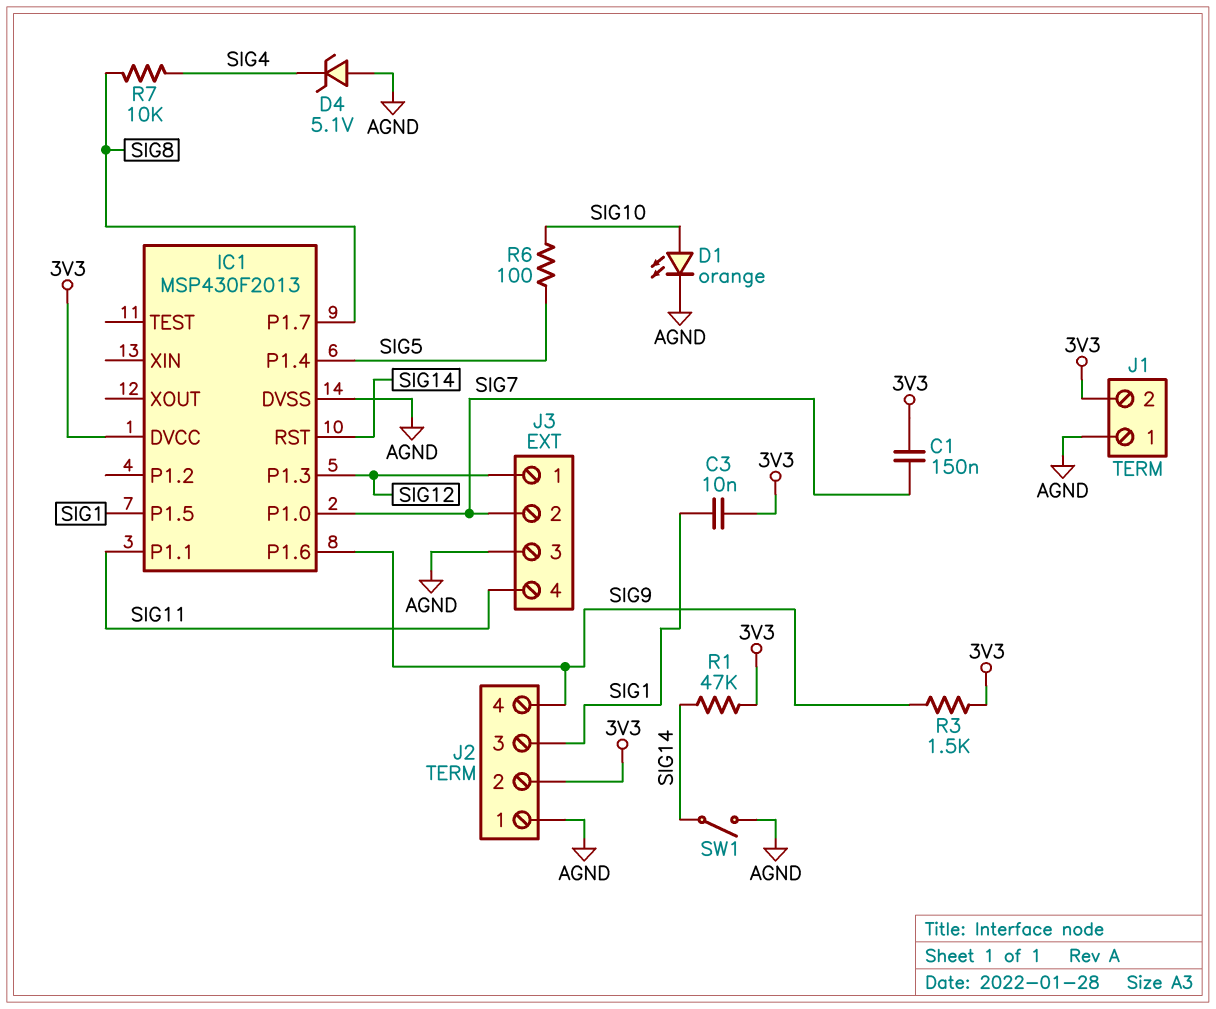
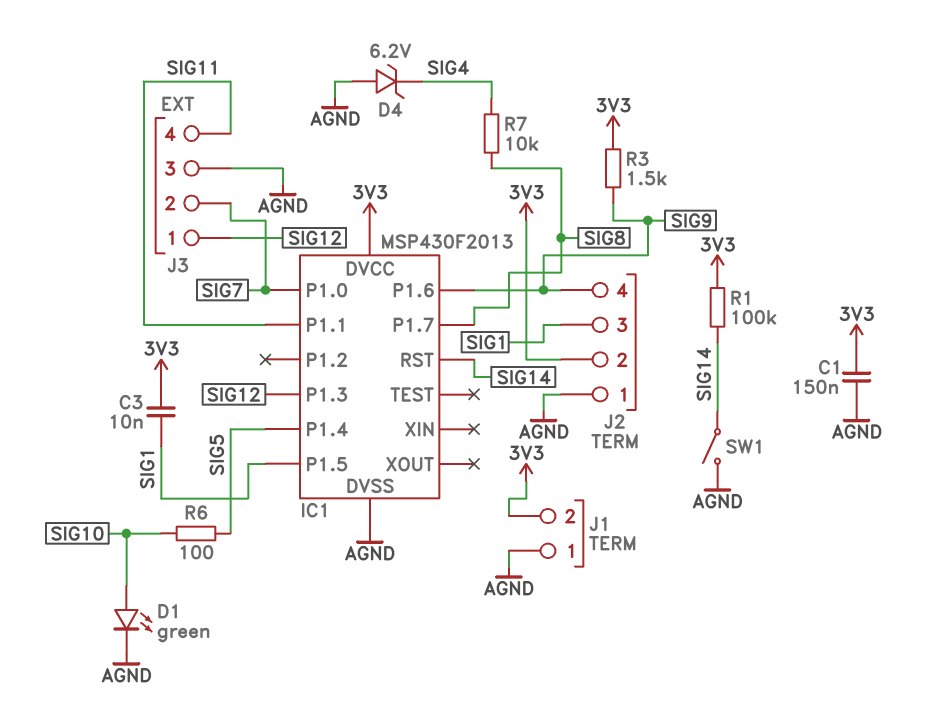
C1: 150nF (3V3, SIG7) -> 150nF (3V3, AGND)
D1: LED orange (A SIG10, K AGND) -> LED green (A SIG10, K AGND)
D4: zener 5.1V (A AGND, K SIG4) -> zener 6.2V (A AGND, K SIG4)
R1: 47k (3V3, SIG14) -> 100k (3V3, SIG14)

